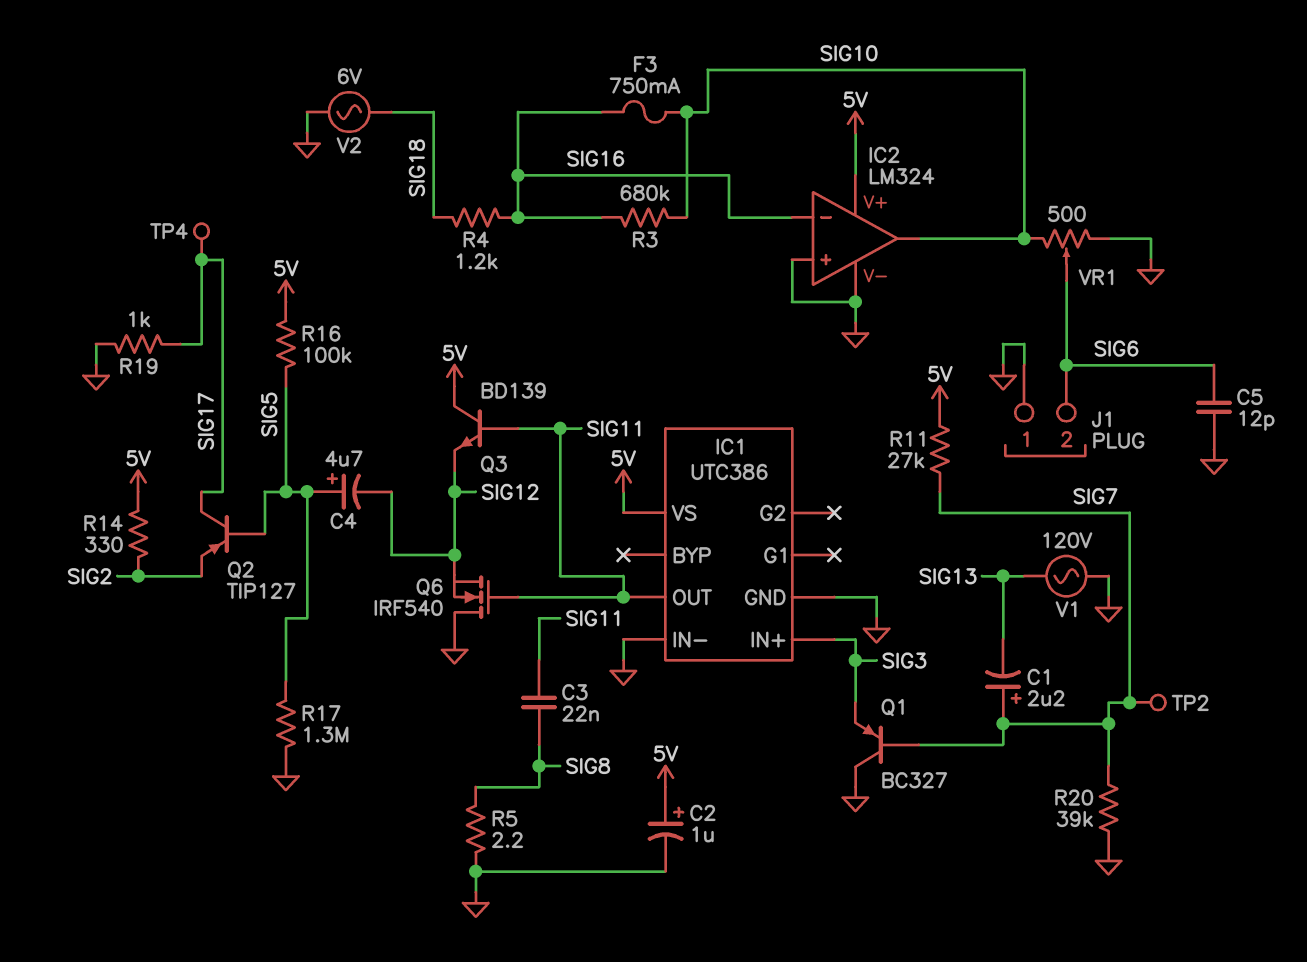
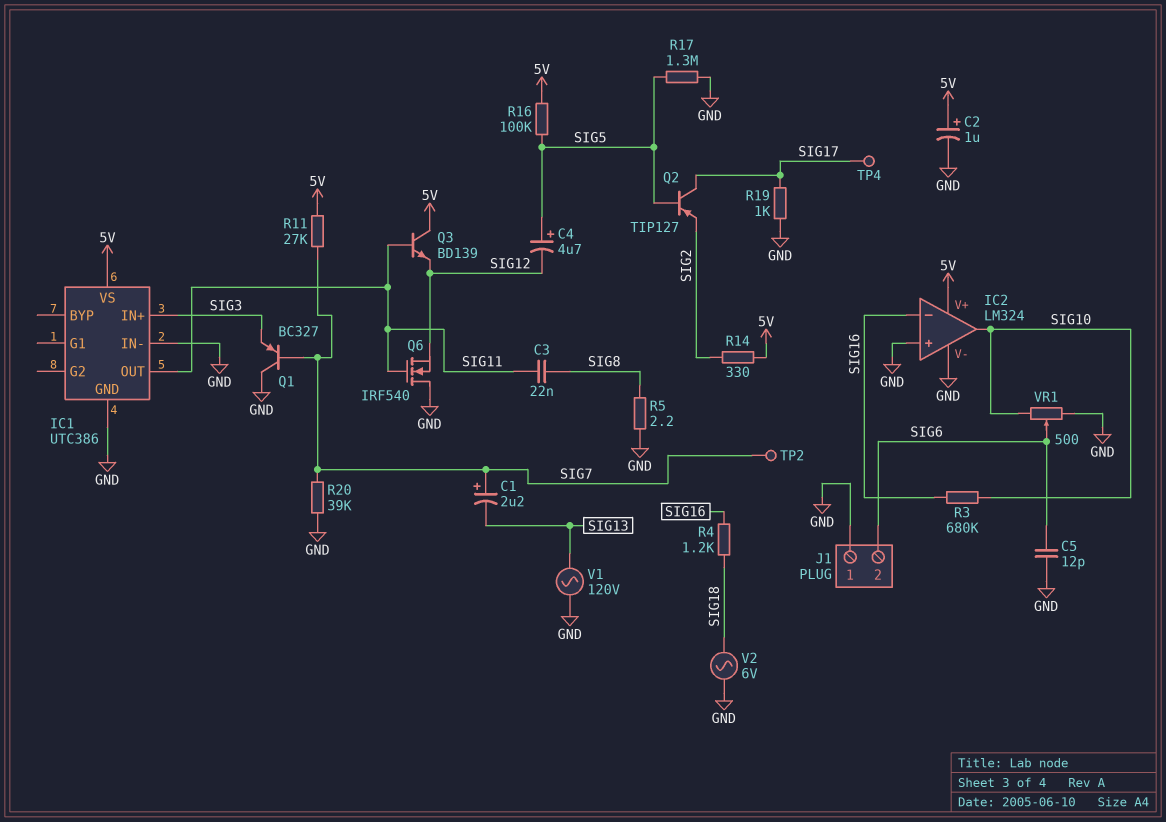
F3: 750mA (SIG10, SIG16) -> none

